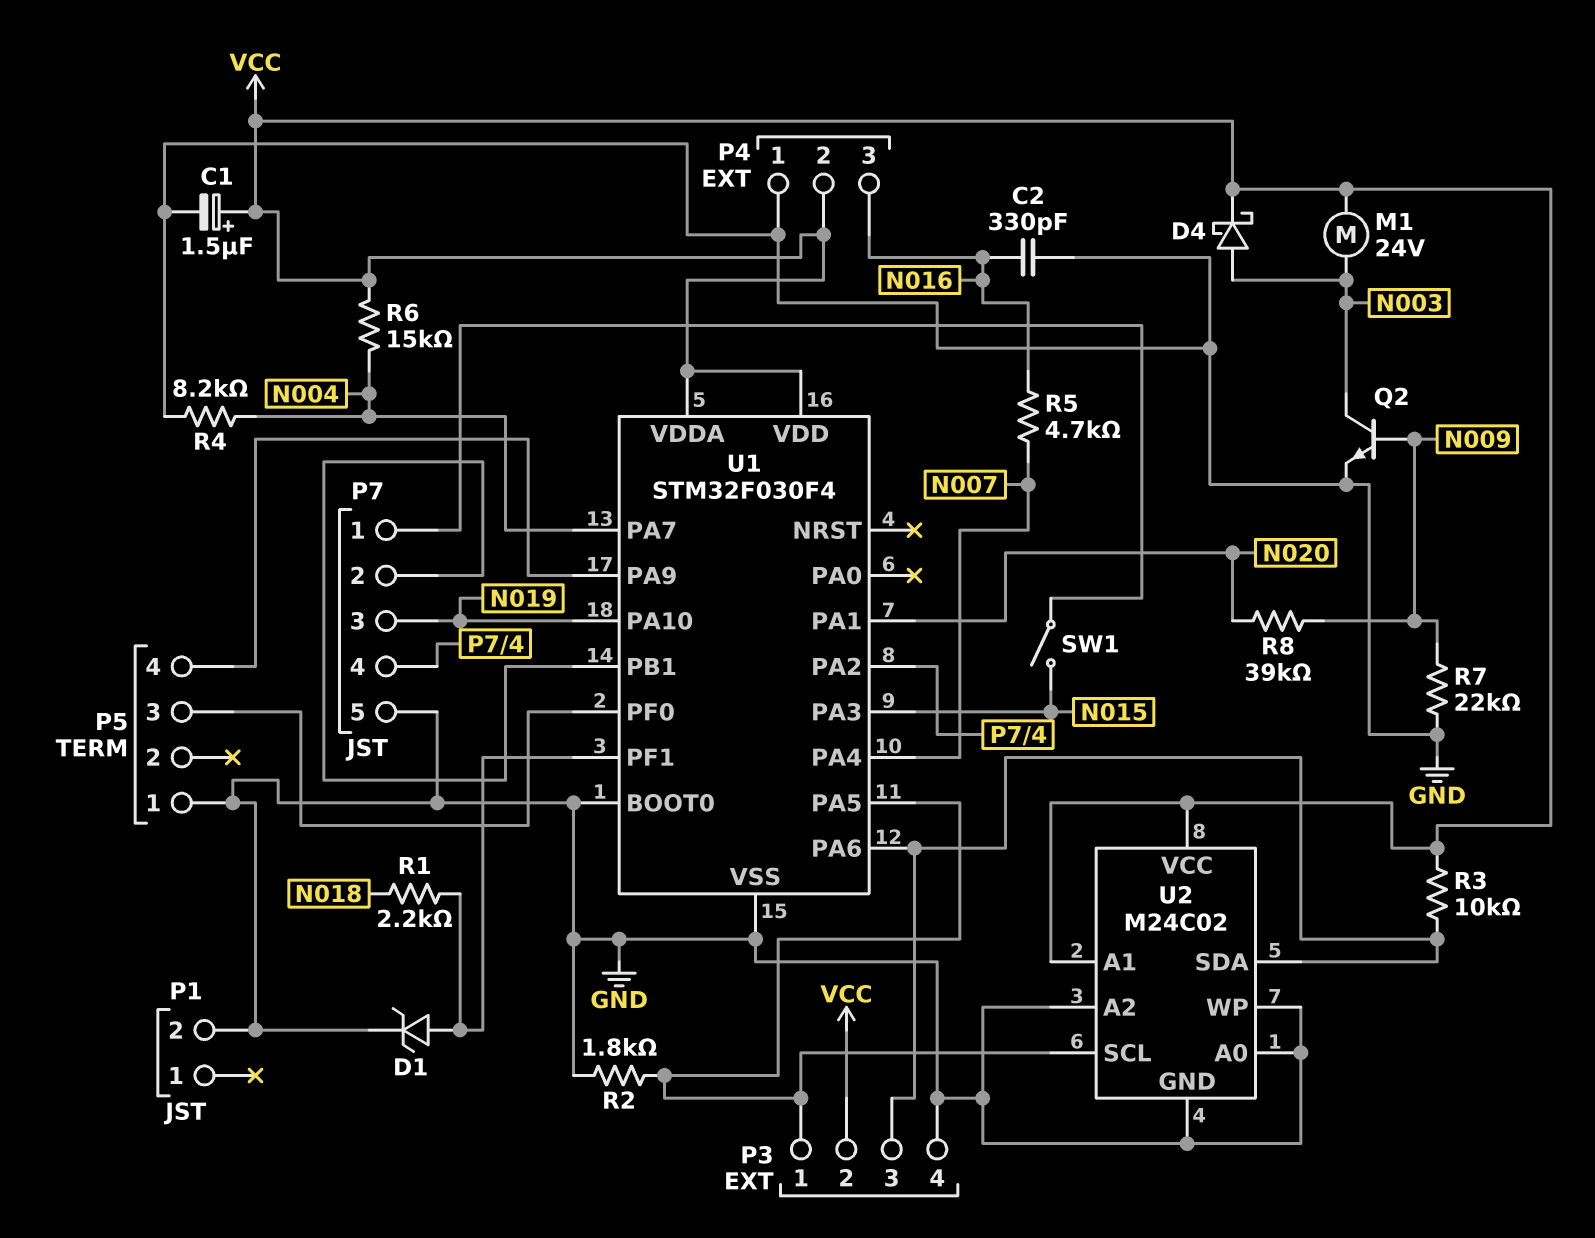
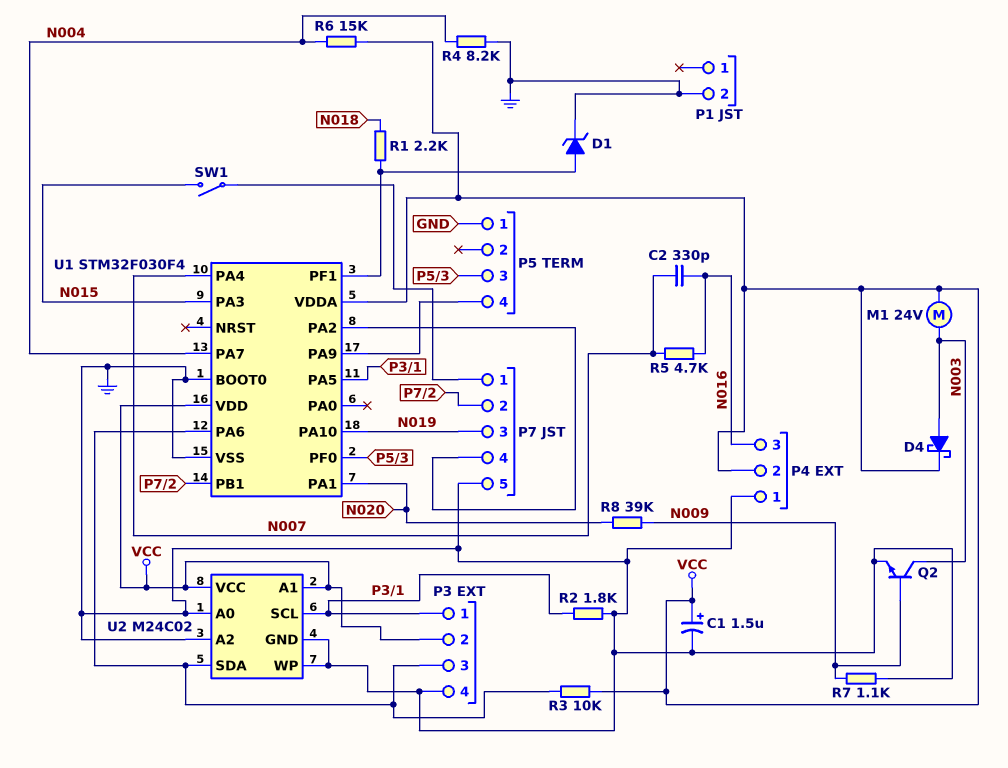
C2: 330pF (GND, N016) -> 330pF (N007, N016)
R7: 22k (GND, N009) -> 1.1k (GND, N009)

